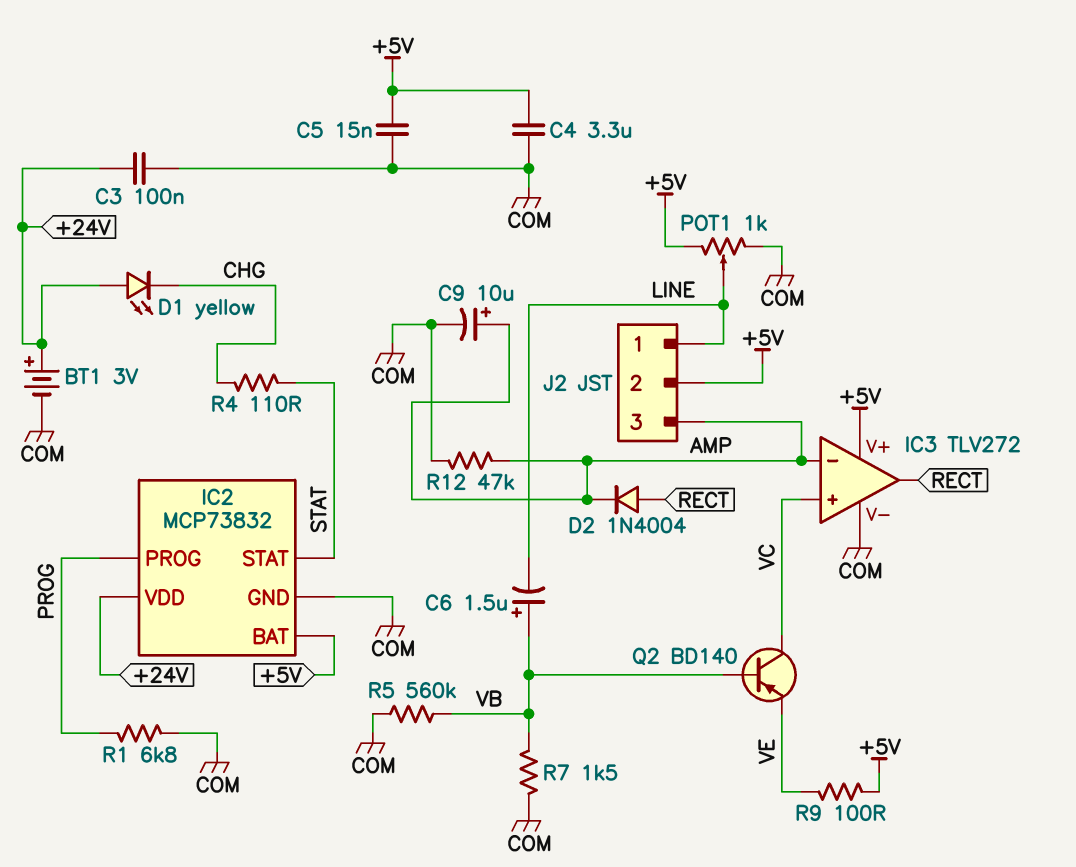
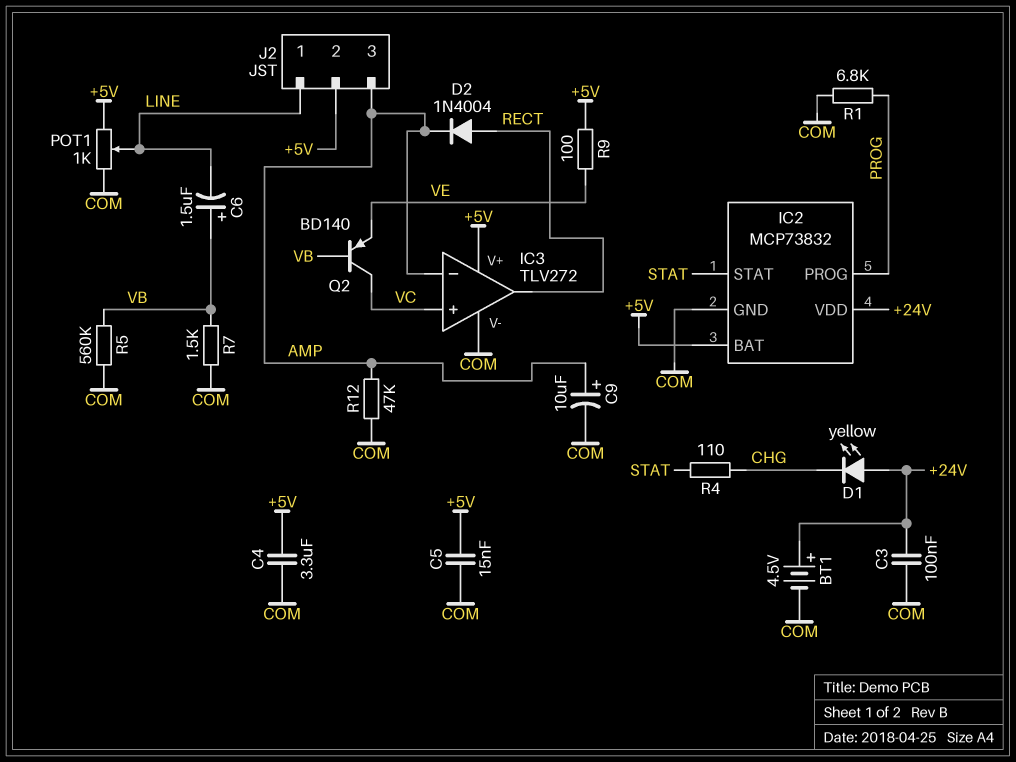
BT1: 3V (plus +24V, minus COM) -> 4.5V (plus +24V, minus COM)

